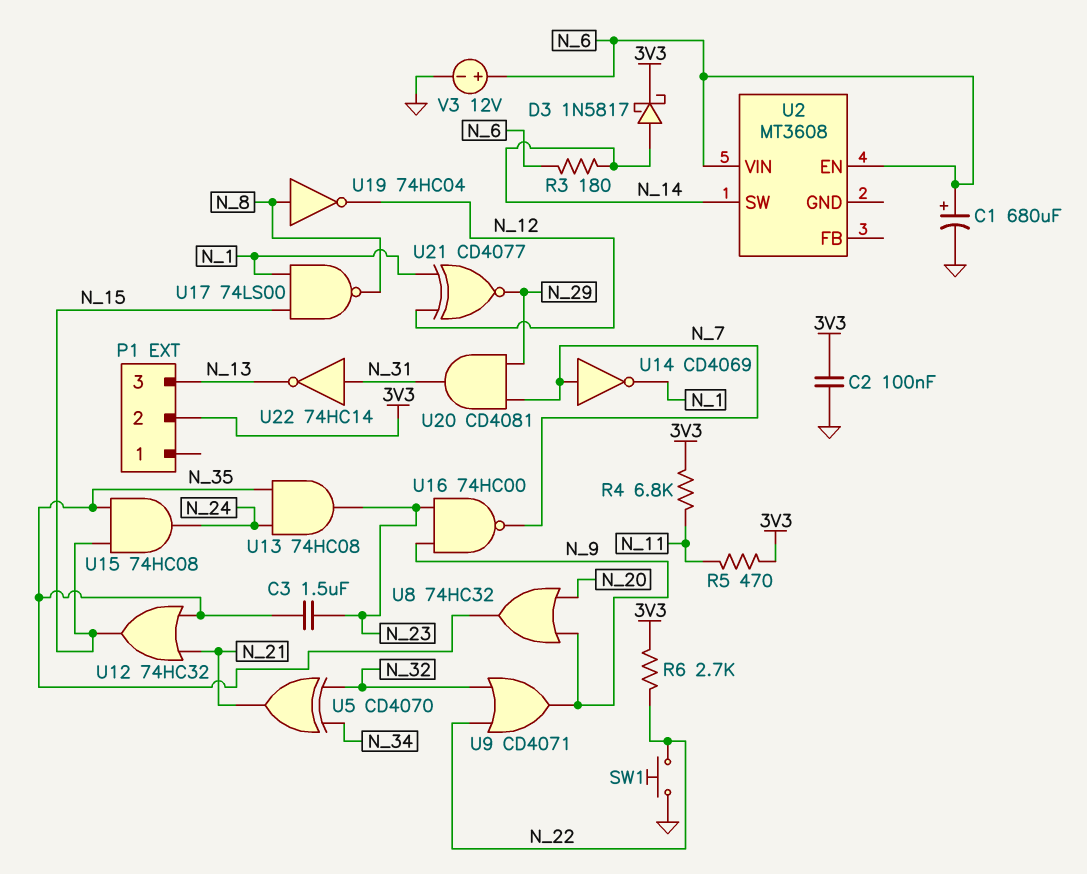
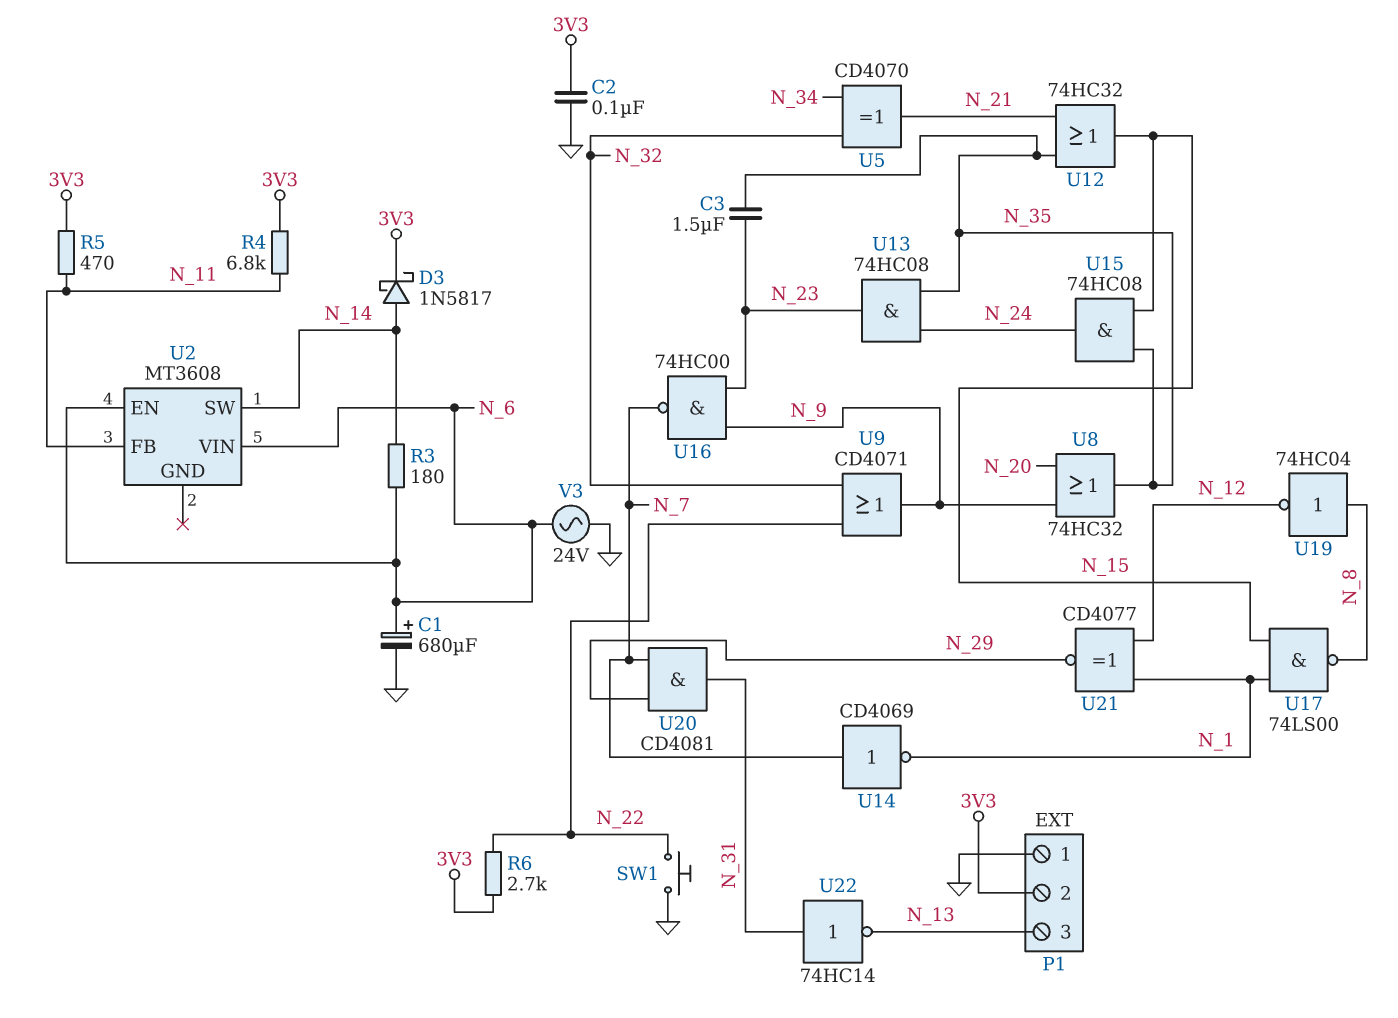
P1 pin 1: none -> GND
U2 pin FB: none -> N_11
V3: 12V (plus N_6, minus GND) -> AC 24V (GND, N_6)

